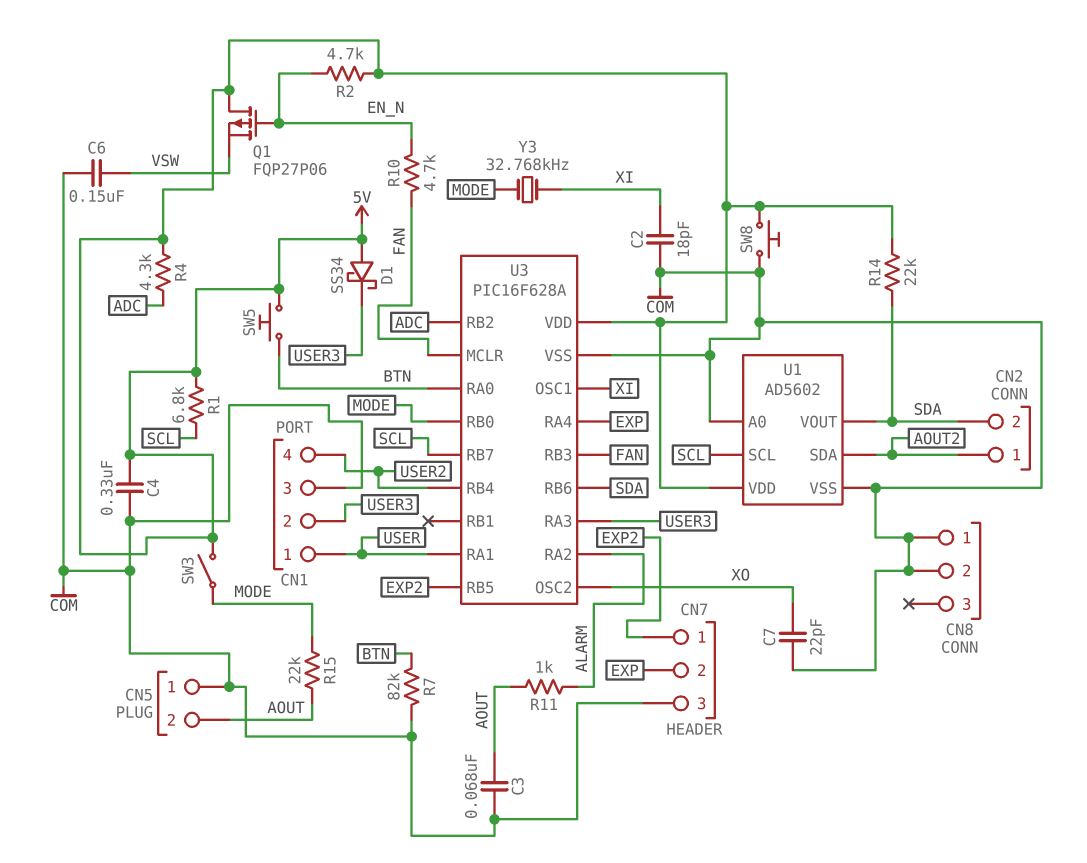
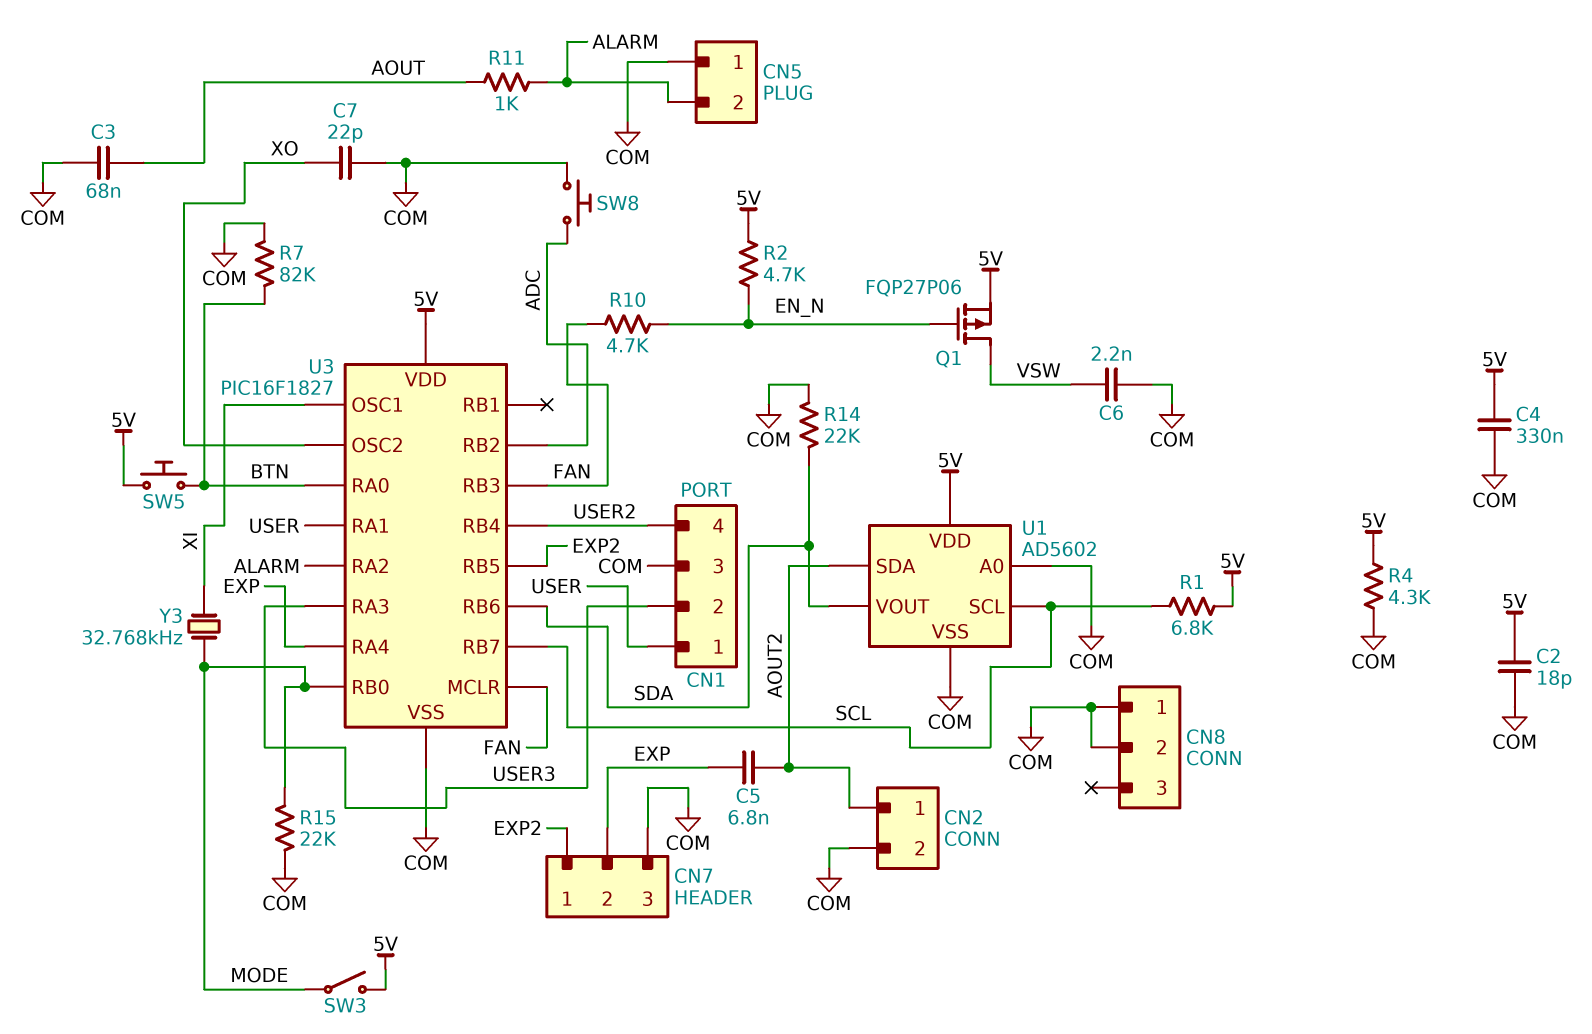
C2: 18pF (COM, XI) -> 18pF (5V, COM)
C5: none -> 6.8nF (AOUT2, EXP)
C6: 150nF (COM, VSW) -> 2.2nF (COM, VSW)
CN2 pin 2: SDA -> COM
CN5 pin 2: AOUT -> ALARM
D1: schottky SS34 (A 5V, K USER3) -> none
Q1: PMOS FQP27P06 (G EN_N, D 5V, S VSW) -> PMOS FQP27P06 (G EN_N, D VSW, S 5V)
R4: 4.3k (5V, ADC) -> 4.3k (5V, COM)
R14: 22k (5V, SDA) -> 22k (COM, SDA)
R15: 22k (AOUT, MODE) -> 22k (COM, MODE)
SW8: button (5V, COM) -> button (ADC, COM)
U3: PIC16F628A -> PIC16F1827

